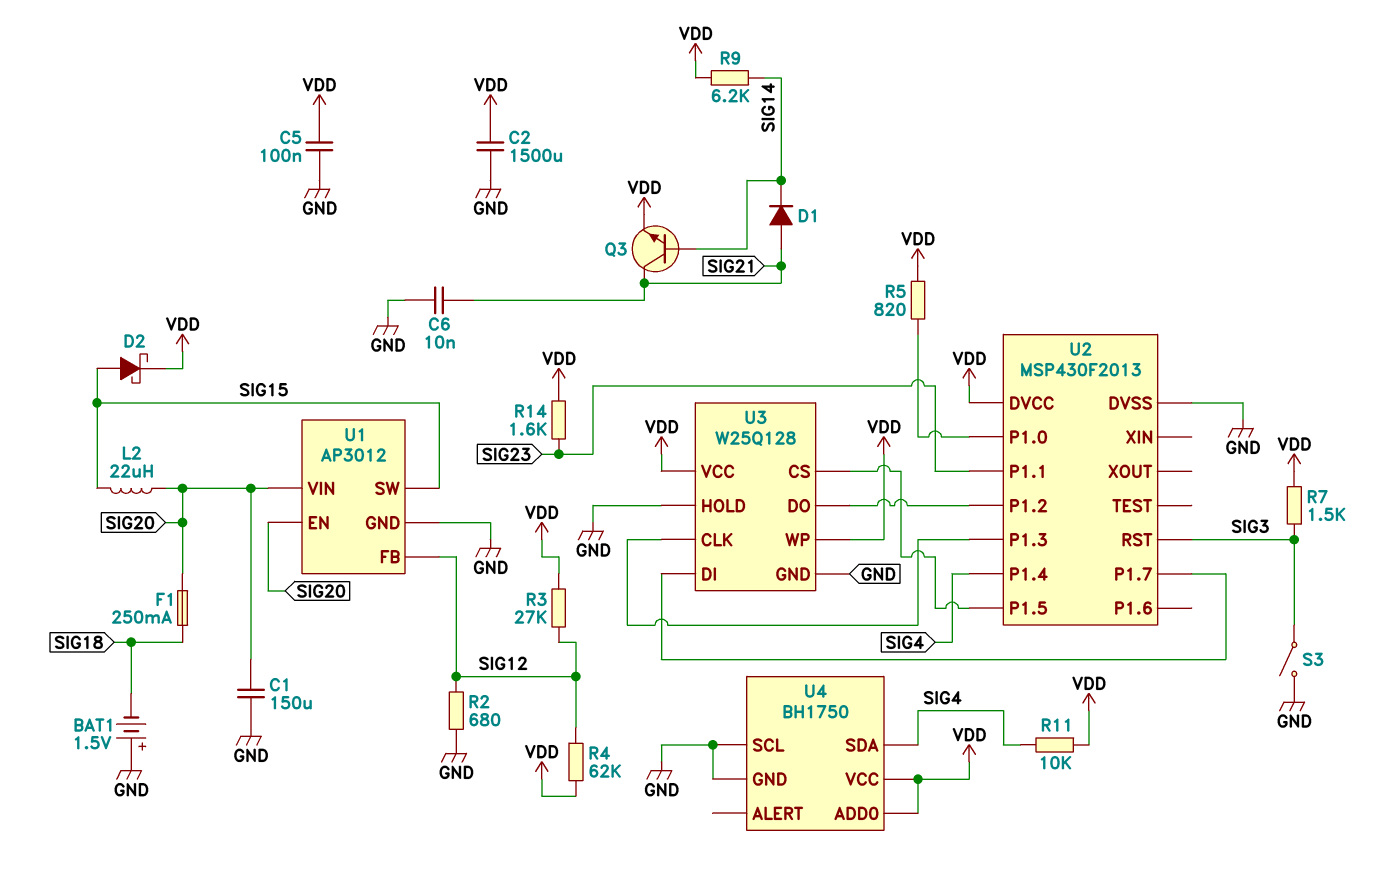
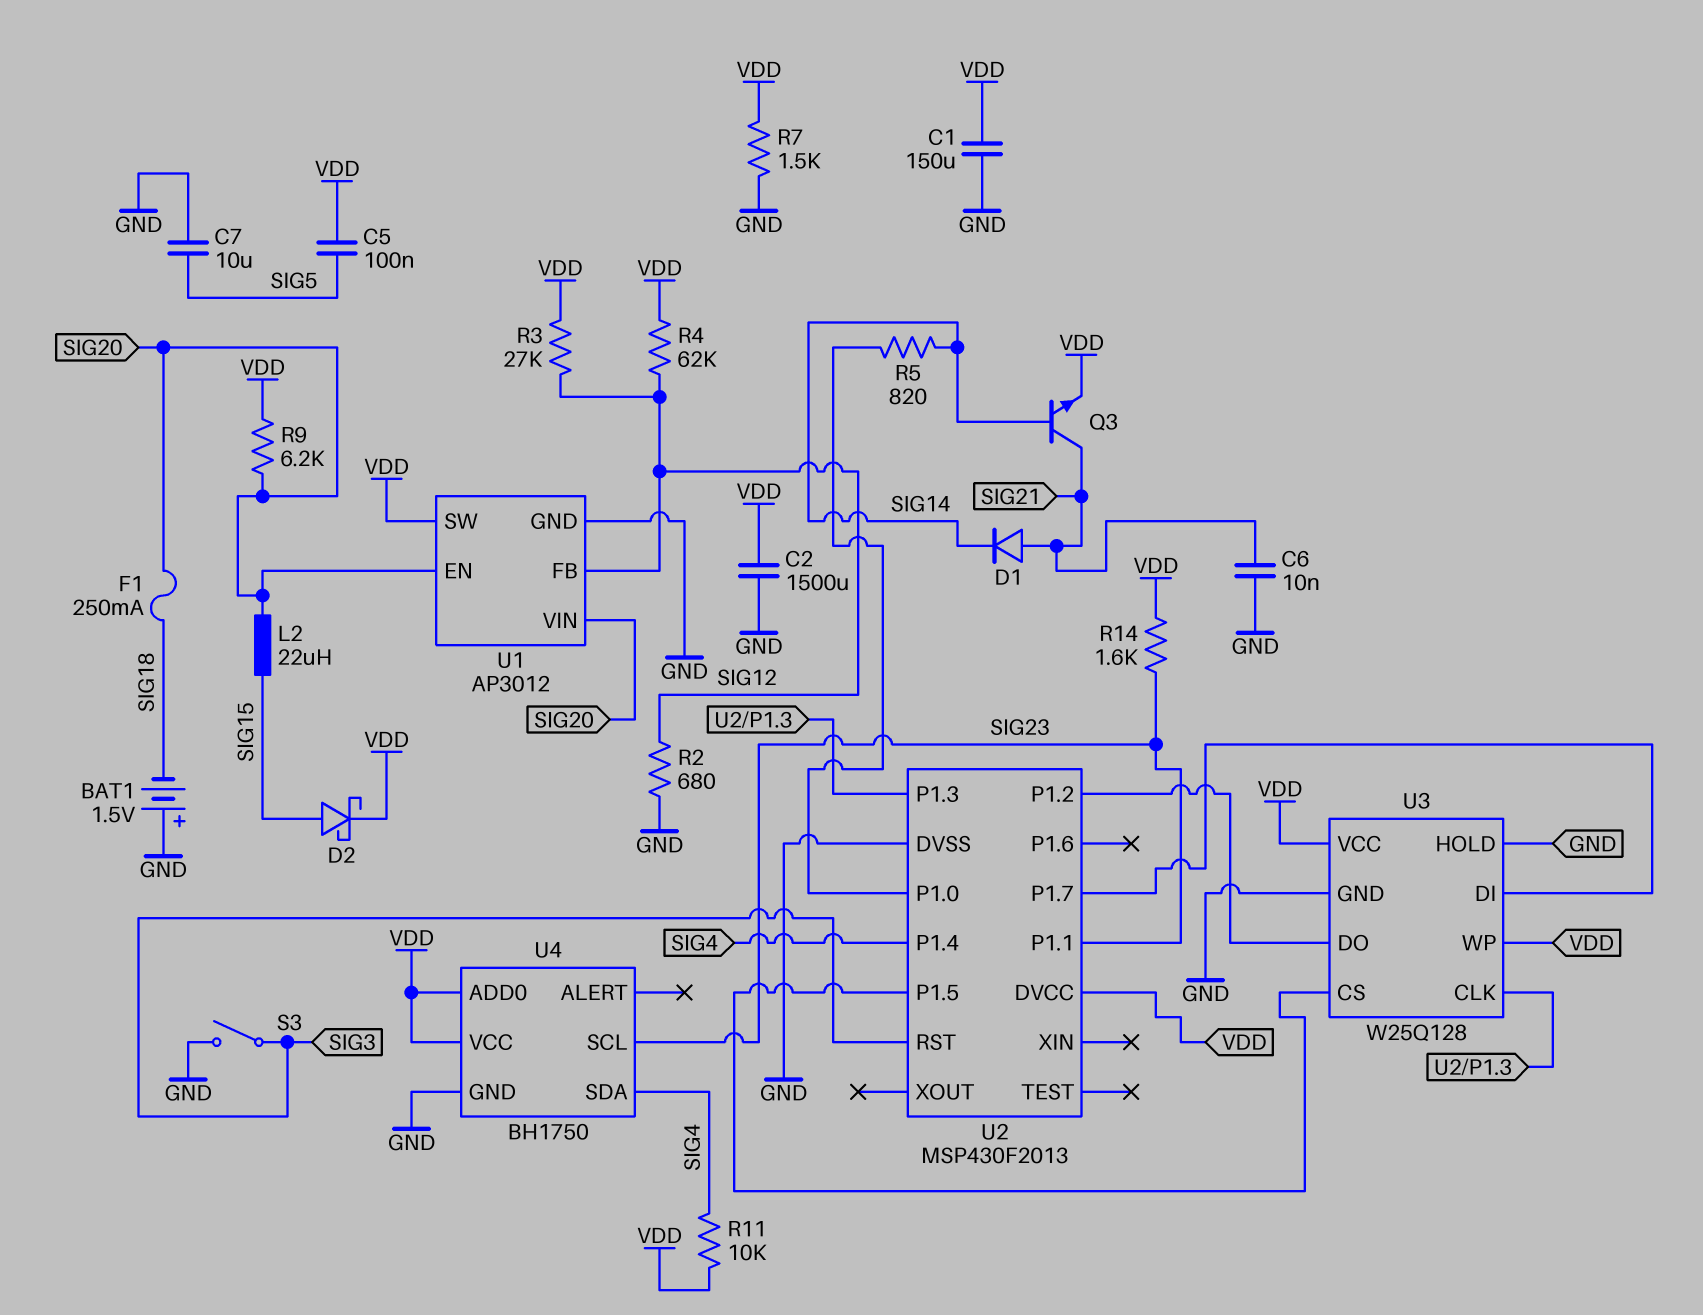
C1: 150uF (GND, SIG20) -> 150uF (GND, VDD)
C5: 100nF (GND, VDD) -> 100nF (SIG5, VDD)
C7: none -> 10uF (GND, SIG5)
R5: 820 (U2/P1.0, VDD) -> 820 (SIG14, U2/P1.0)
R7: 1.5k (SIG3, VDD) -> 1.5k (GND, VDD)
R9: 6.2k (SIG14, VDD) -> 6.2k (SIG20, VDD)
U1 pin SW: SIG15 -> VDD
U4 pin SCL: GND -> SIG23

